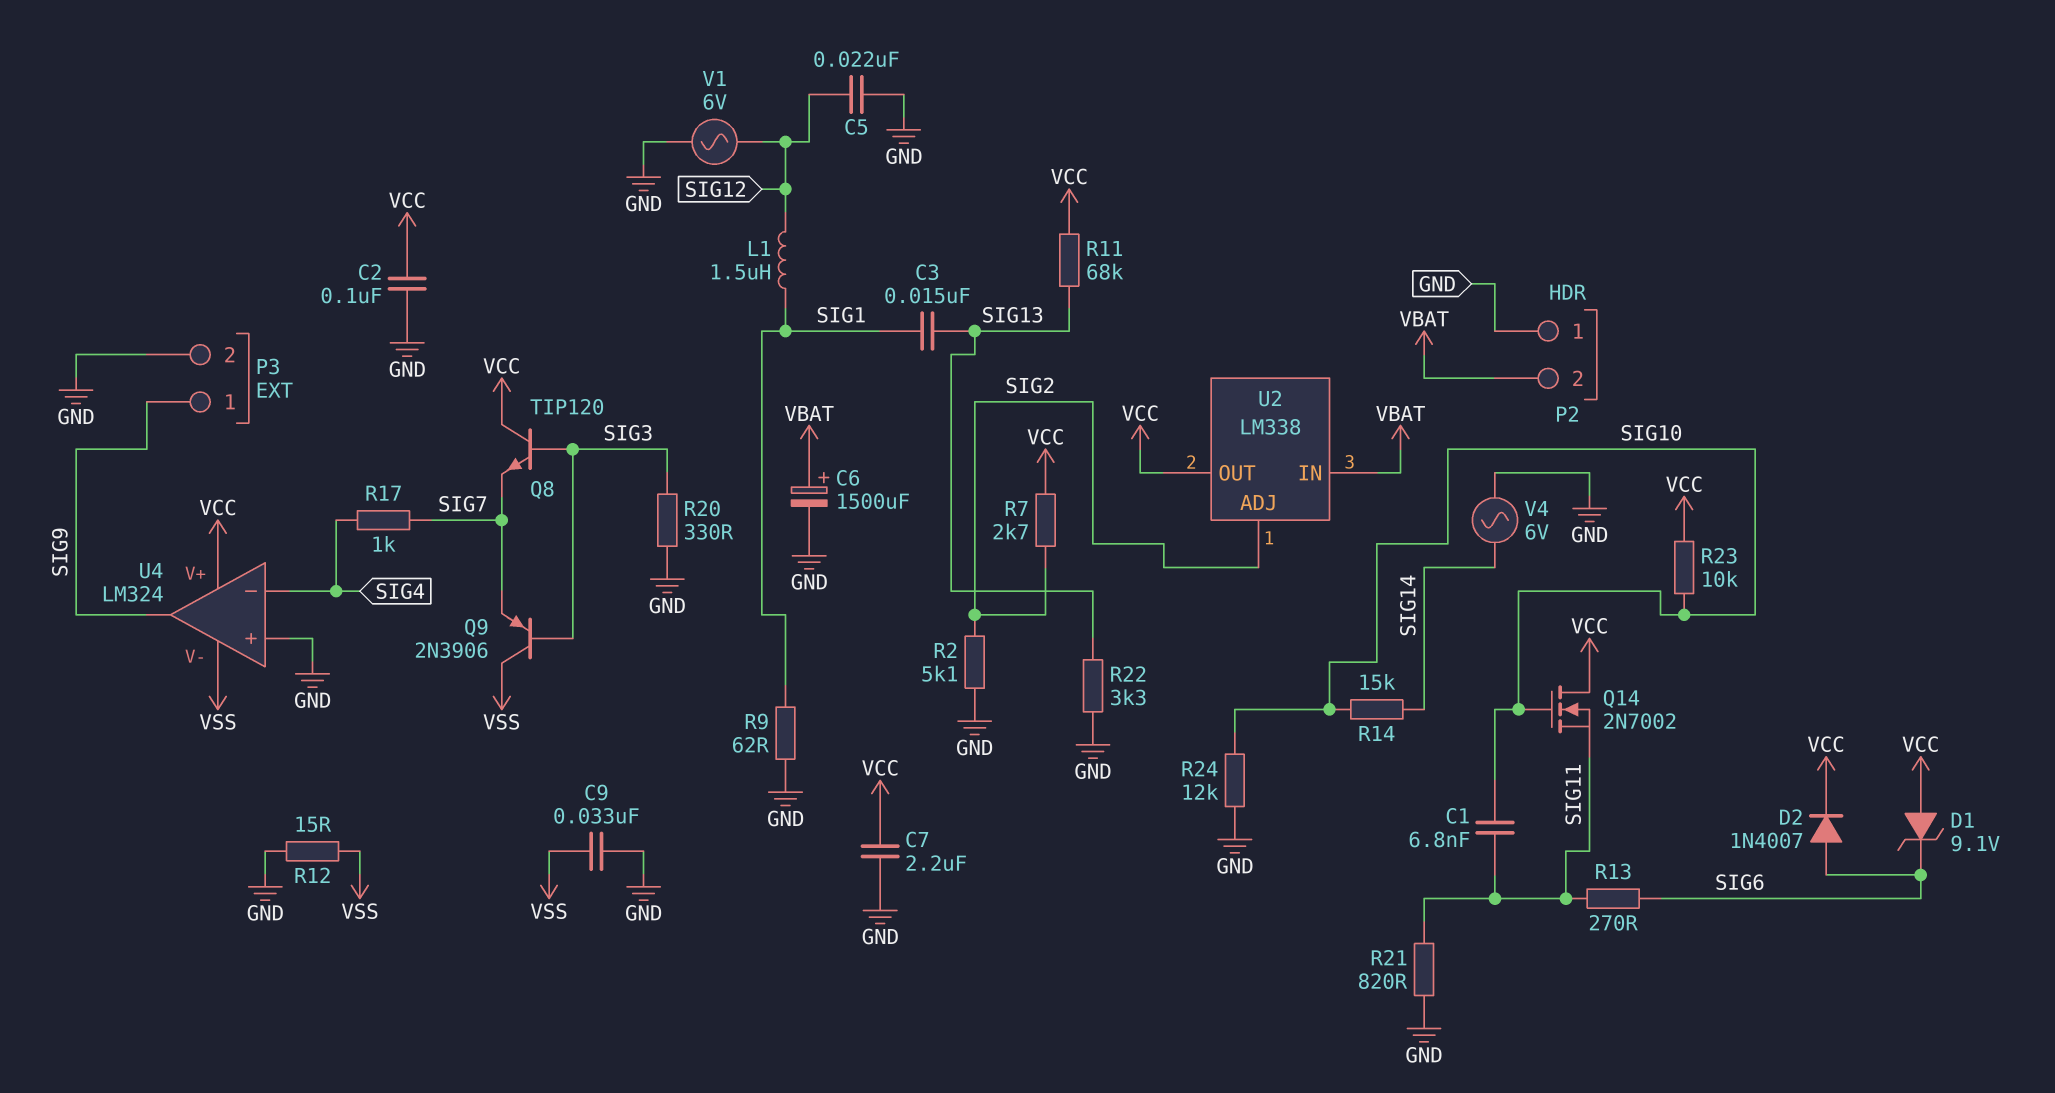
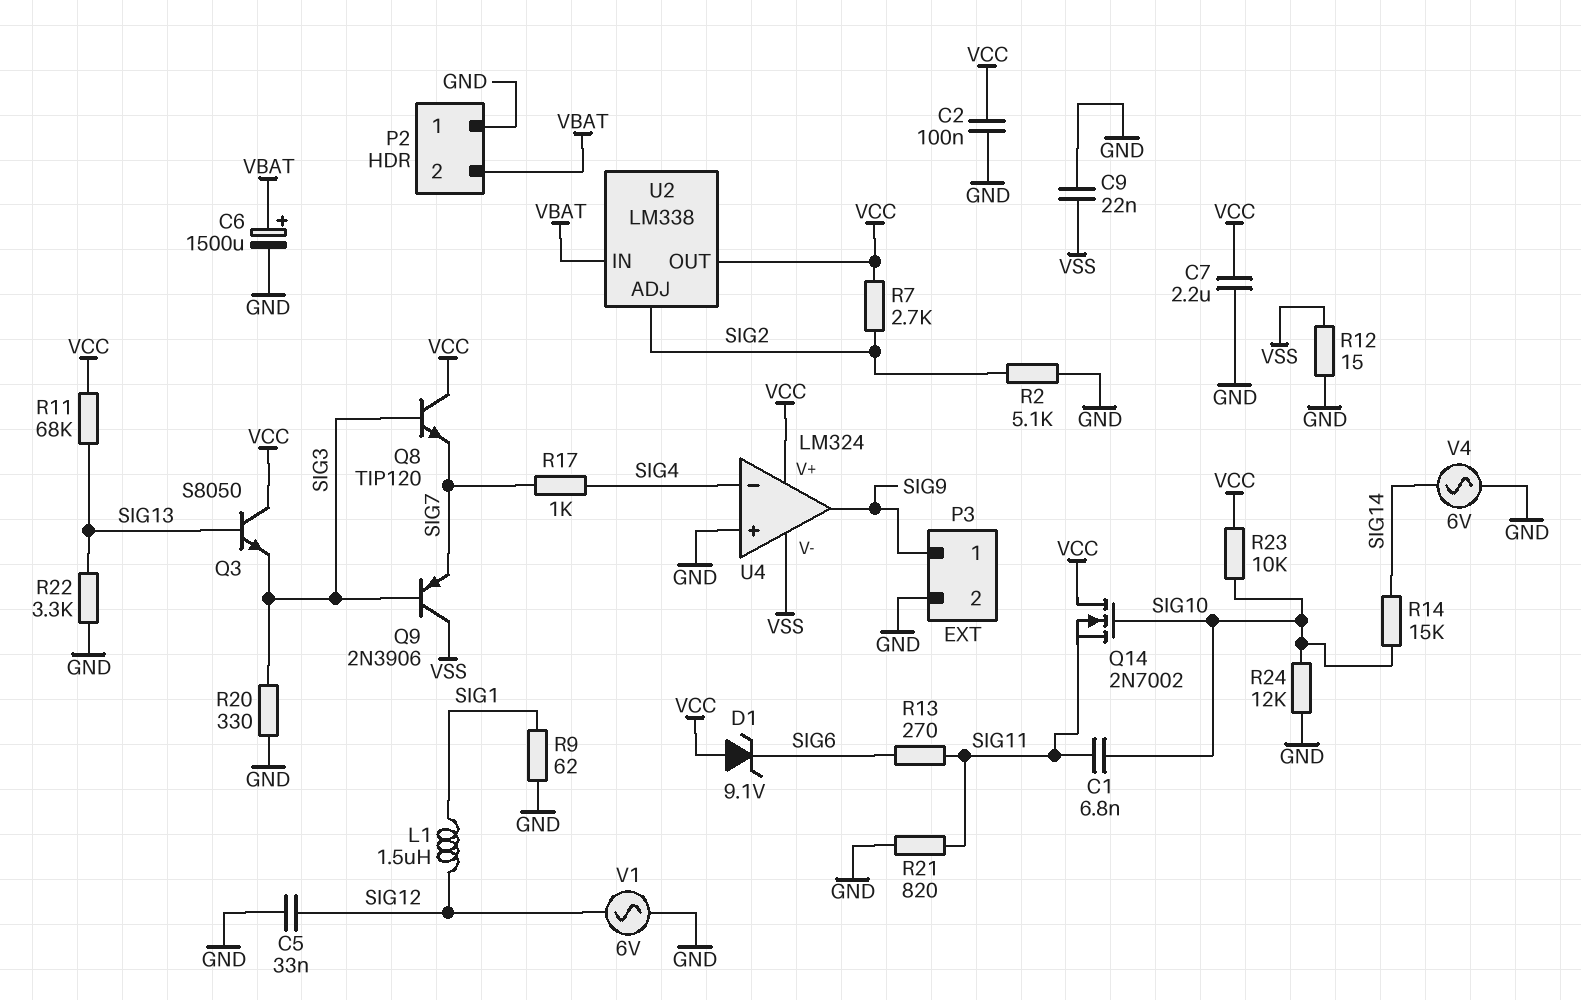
C3: 15nF (SIG1, SIG13) -> none
C5: 22nF (GND, SIG12) -> 33nF (GND, SIG12)
C9: 33nF (GND, VSS) -> 22nF (GND, VSS)
D2: diode 1N4007 (A SIG6, K VCC) -> none
Q3: none -> NPN S8050 (B SIG13, C VCC, E SIG3)

